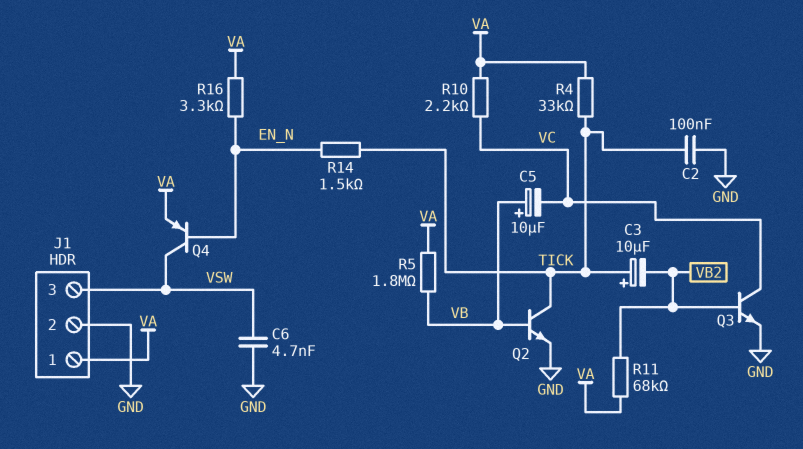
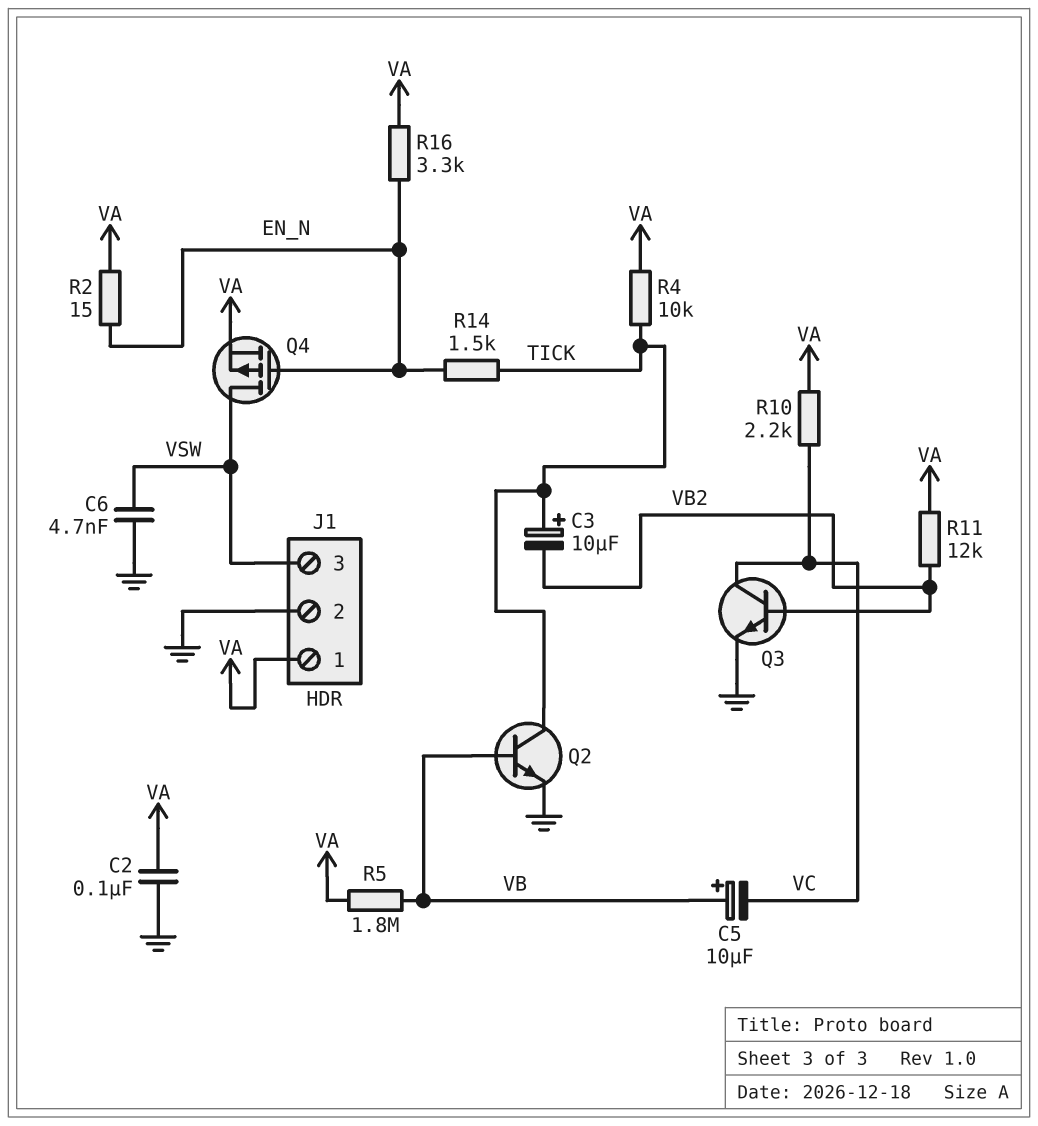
C2: 100nF (GND, TICK) -> 100nF (GND, VA)
Q4: PNP (B EN_N, C VSW, E VA) -> PMOS (G EN_N, D VSW, S VA)
R2: none -> 15 (EN_N, VA)
R4: 33k (TICK, VA) -> 10k (TICK, VA)
R11: 68k (VA, VB2) -> 12k (VA, VB2)

